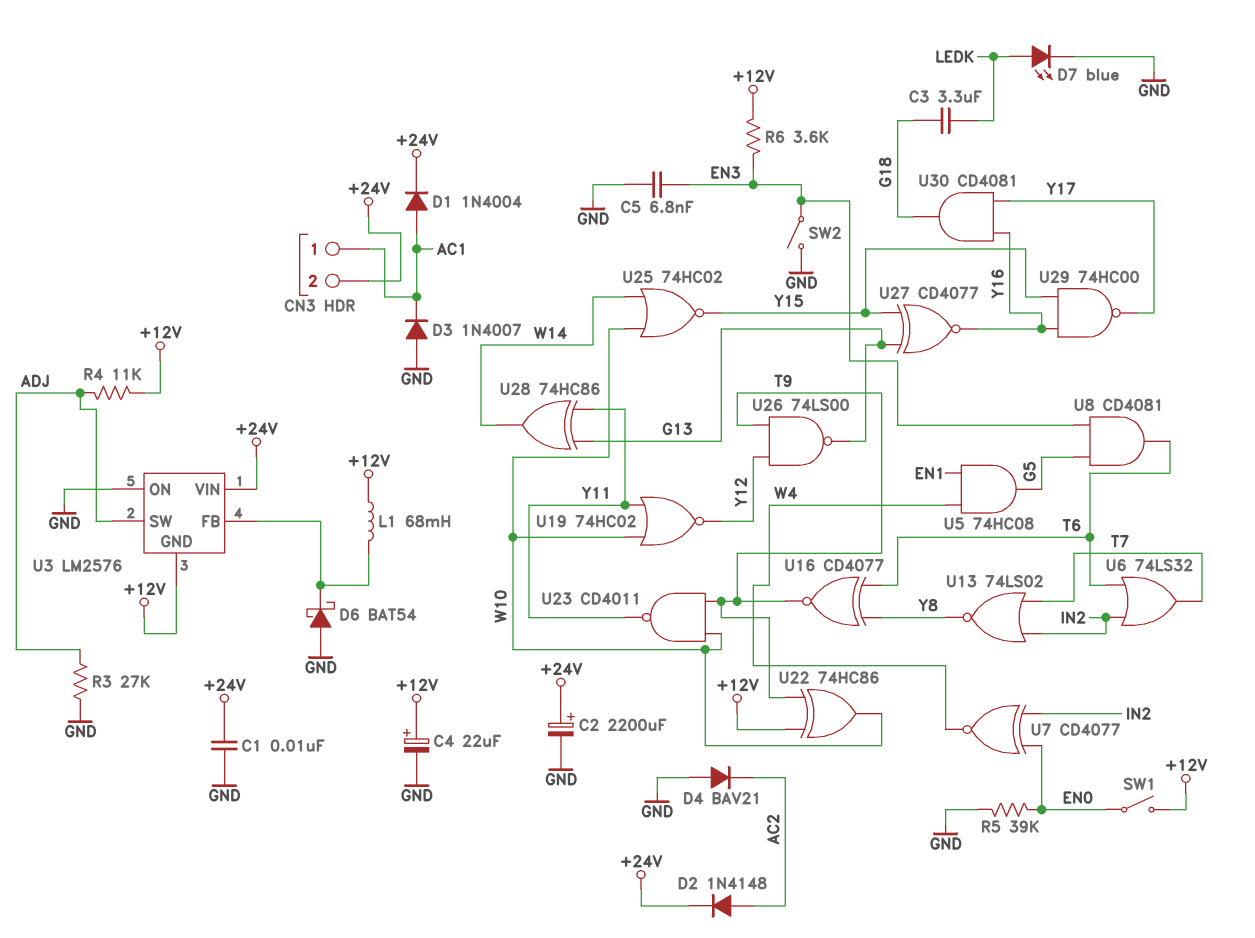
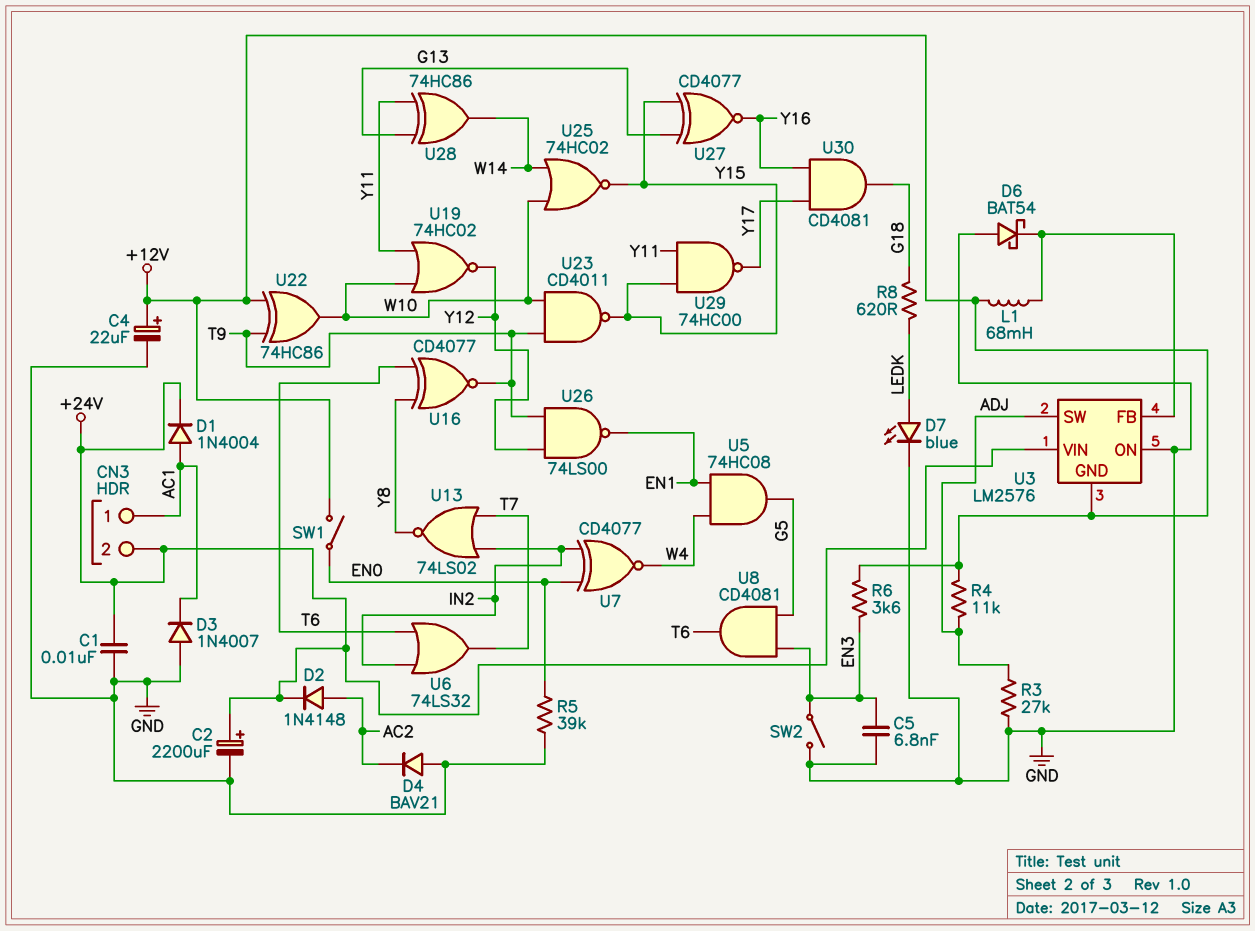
C3: 3.3uF (G18, LEDK) -> none
R8: none -> 620 (G18, LEDK)
U23: NAND CD4011 (in T9, in W10, out Y11) -> NAND CD4011 (in T9, in W10, out Y15)
U26: NAND 74LS00 (in T9, in Y12, out G13) -> NAND 74LS00 (in T9, in Y12, out EN1)
U29: NAND 74HC00 (in Y15, in Y16, out Y17) -> NAND 74HC00 (in Y11, in Y15, out Y17)

